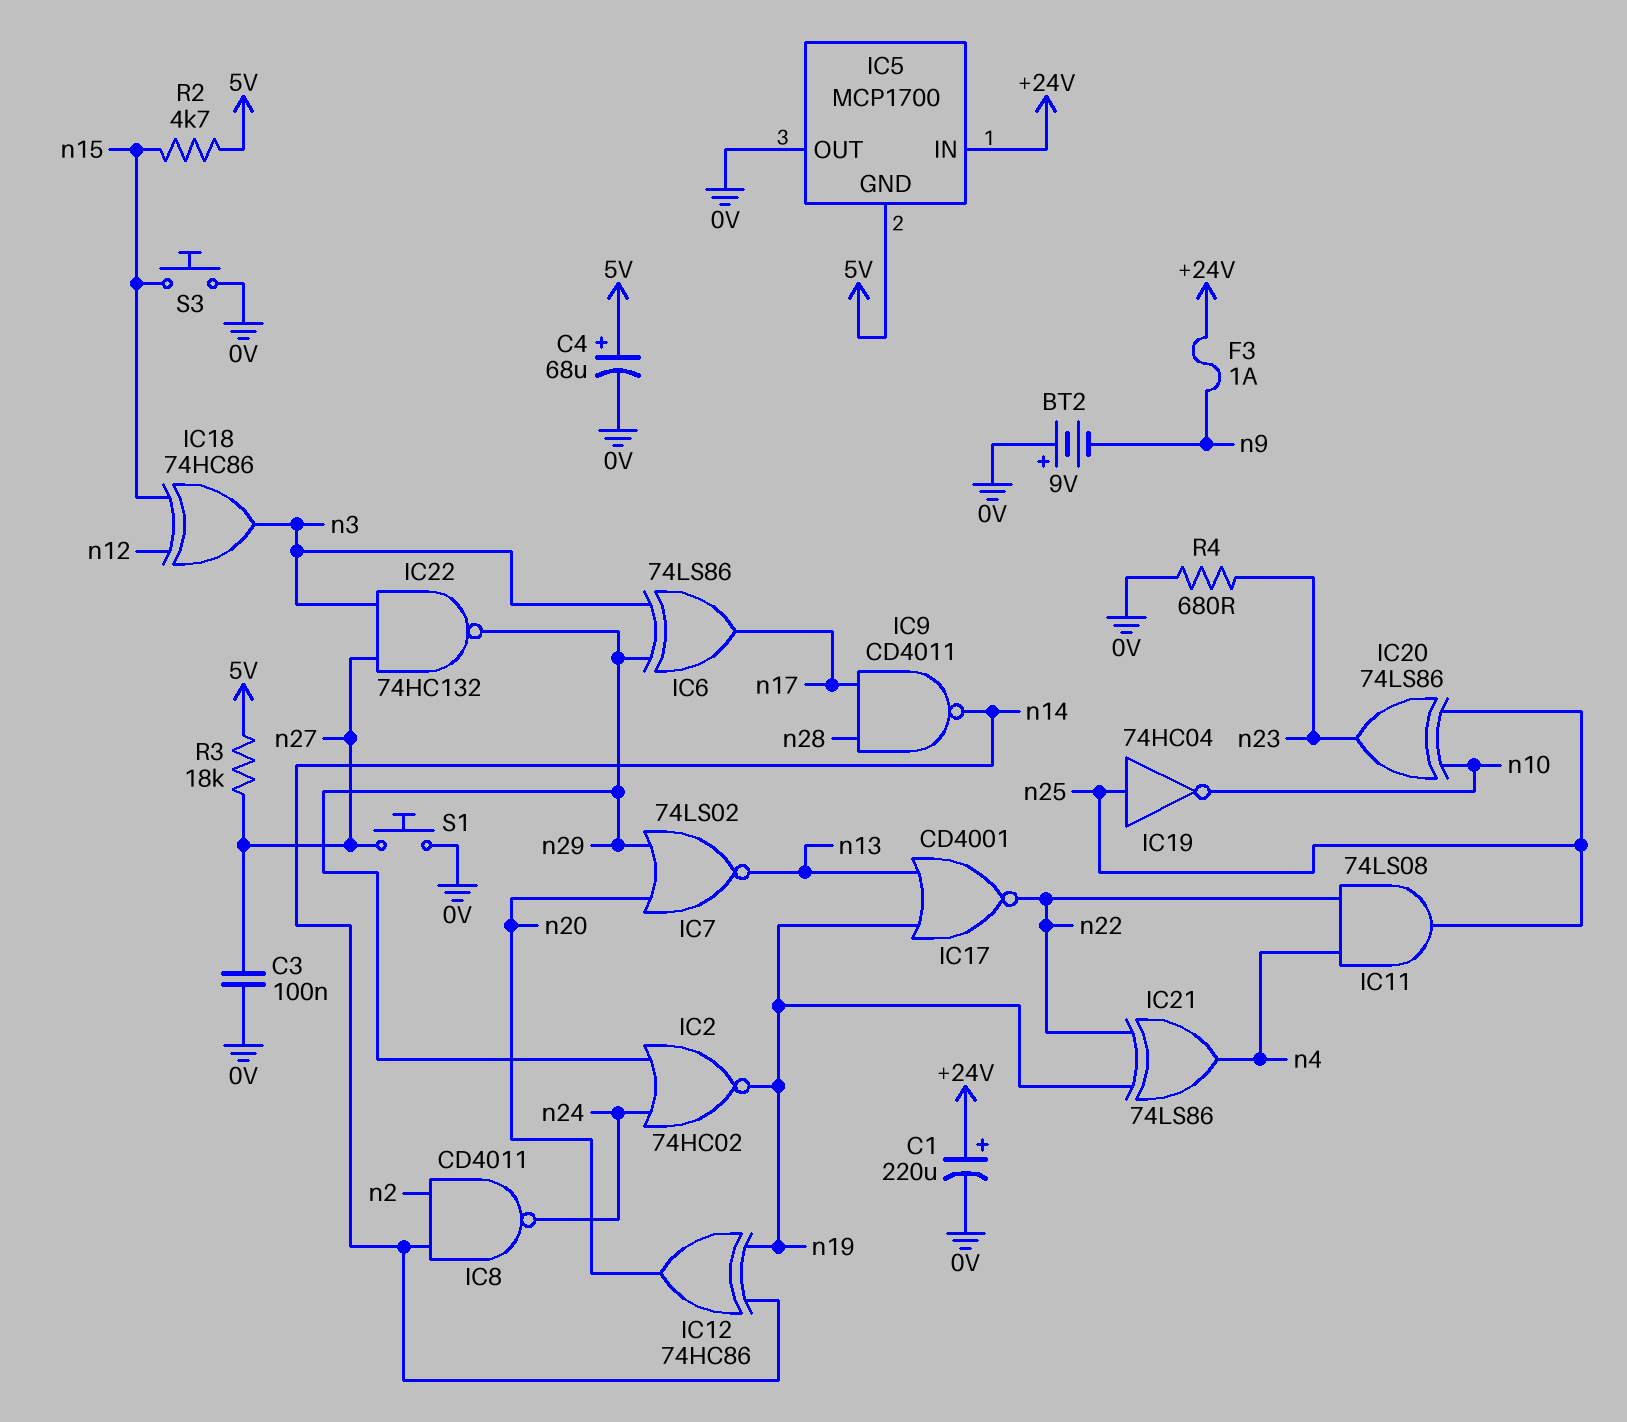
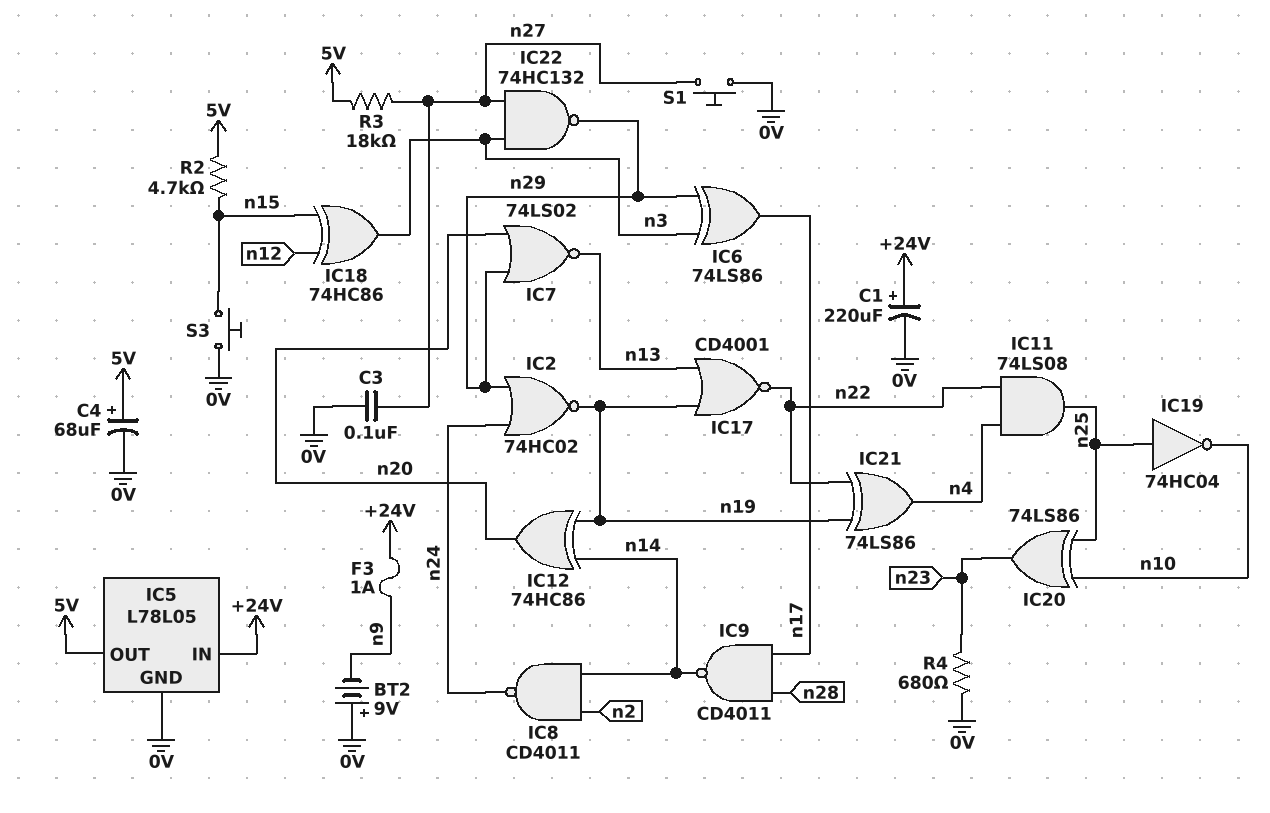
IC5: MCP1700 -> L78L05
IC5 pin GND: 5V -> 0V
IC5 pin OUT: 0V -> 5V

